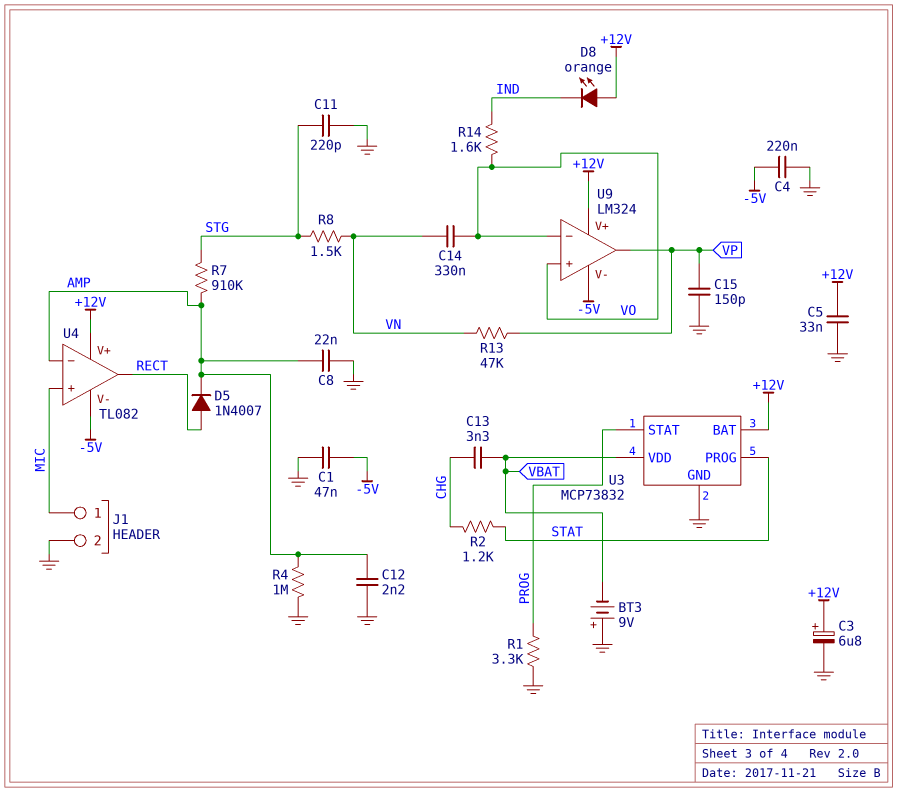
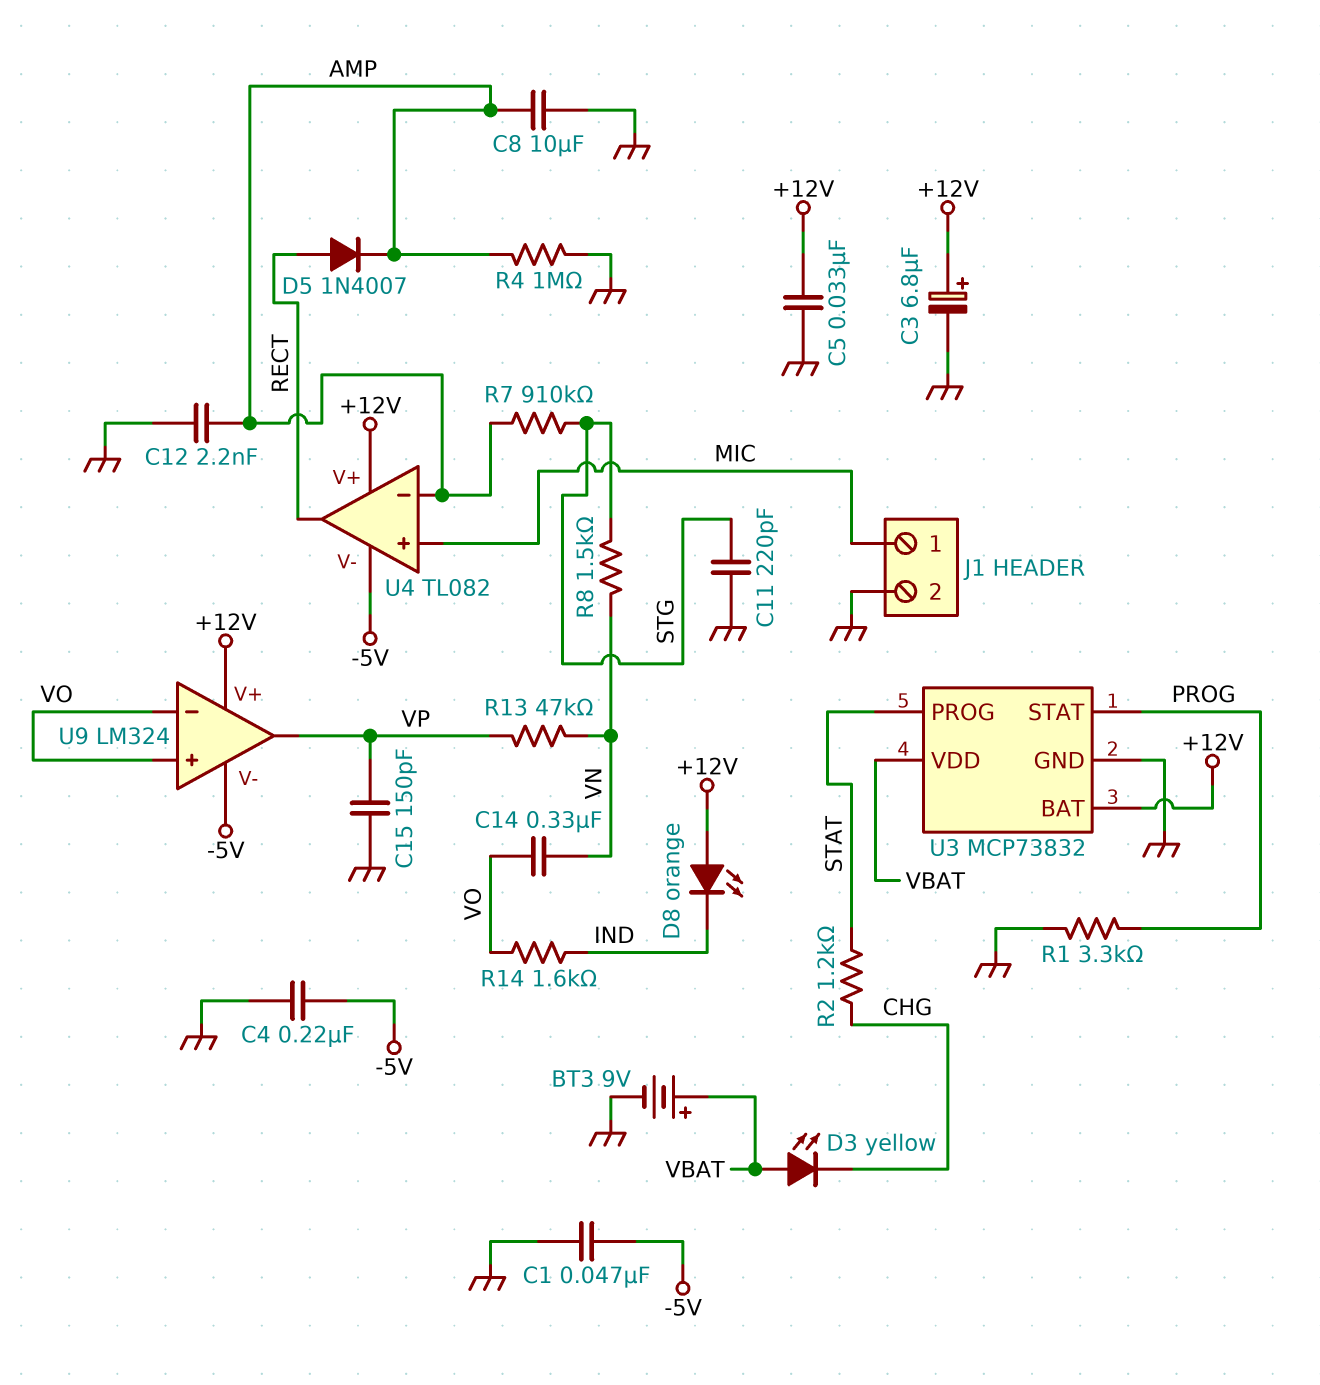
BT3: 9V (plus GND, minus VBAT) -> 9V (plus VBAT, minus GND)
C8: 22nF (AMP, GND) -> 10uF (AMP, GND)
C13: 3.3nF (CHG, VBAT) -> none
D3: none -> LED yellow (A VBAT, K CHG)

